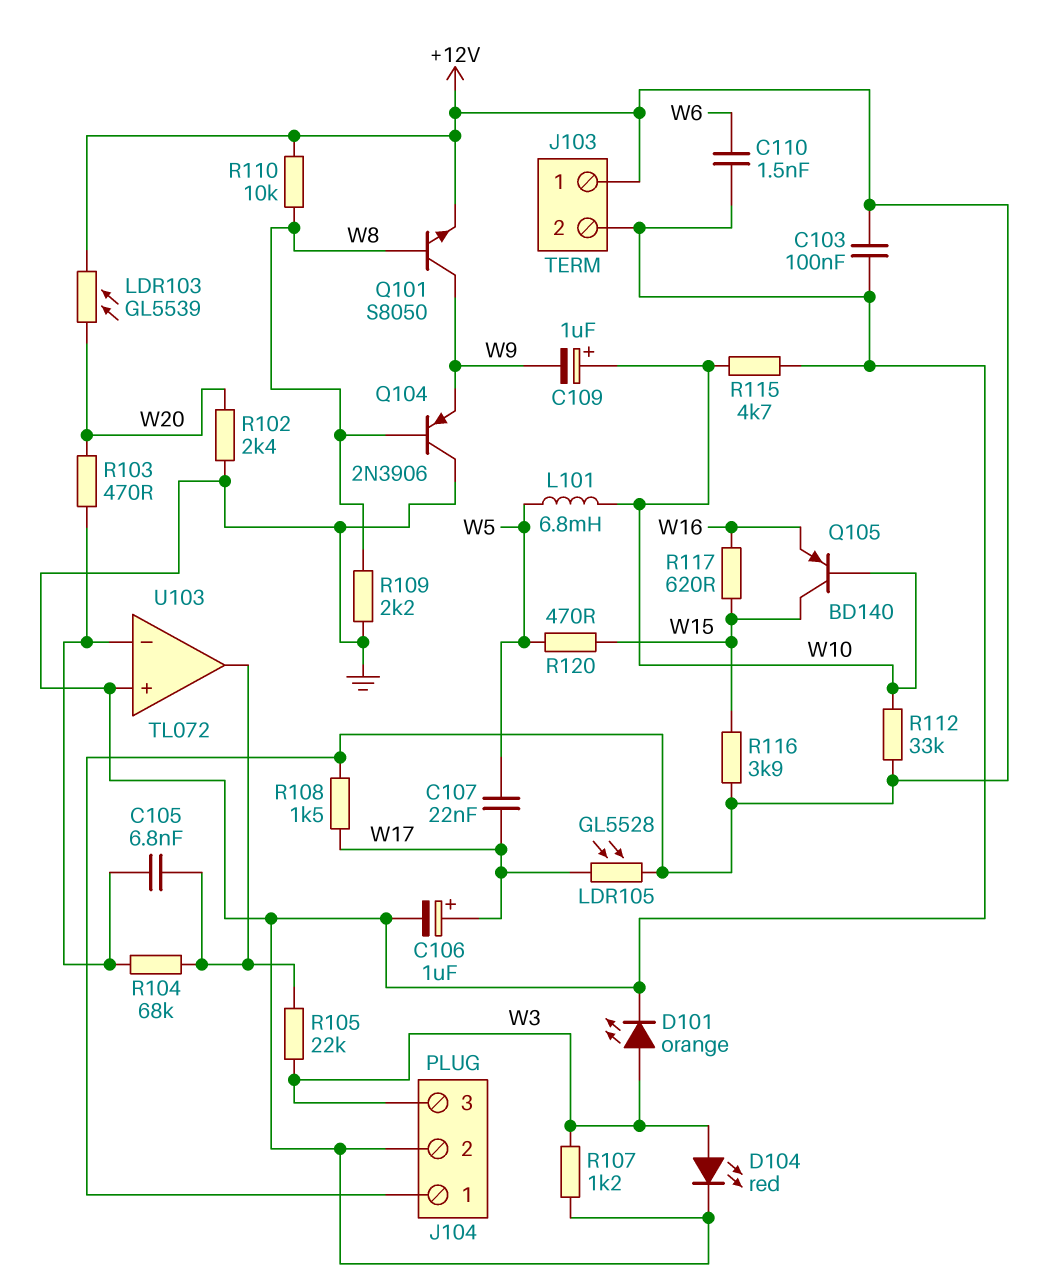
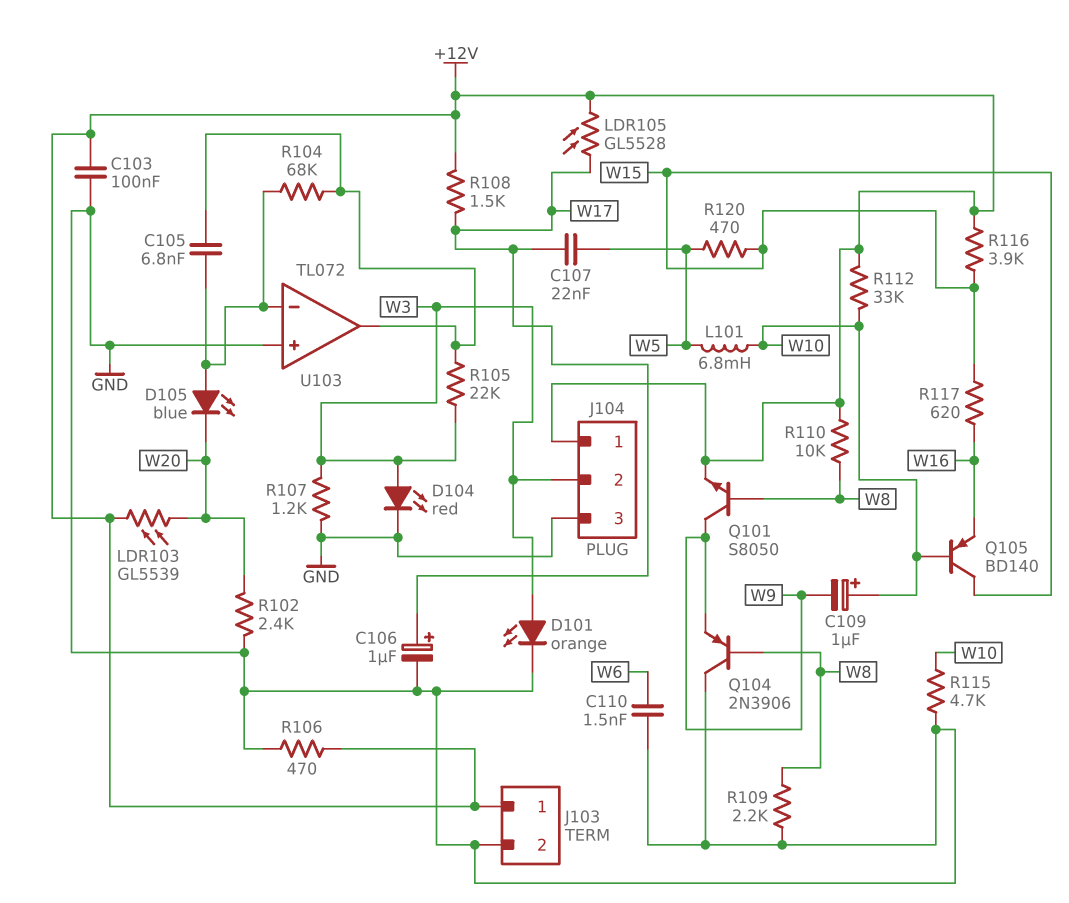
D105: none -> LED blue (A U103/in-, K W20)
J104 pin 2: GND -> W3
J104 pin 3: W3 -> GND
R103: 470 (U103/in-, W20) -> none
R106: none -> 470 (+12V, GND)

